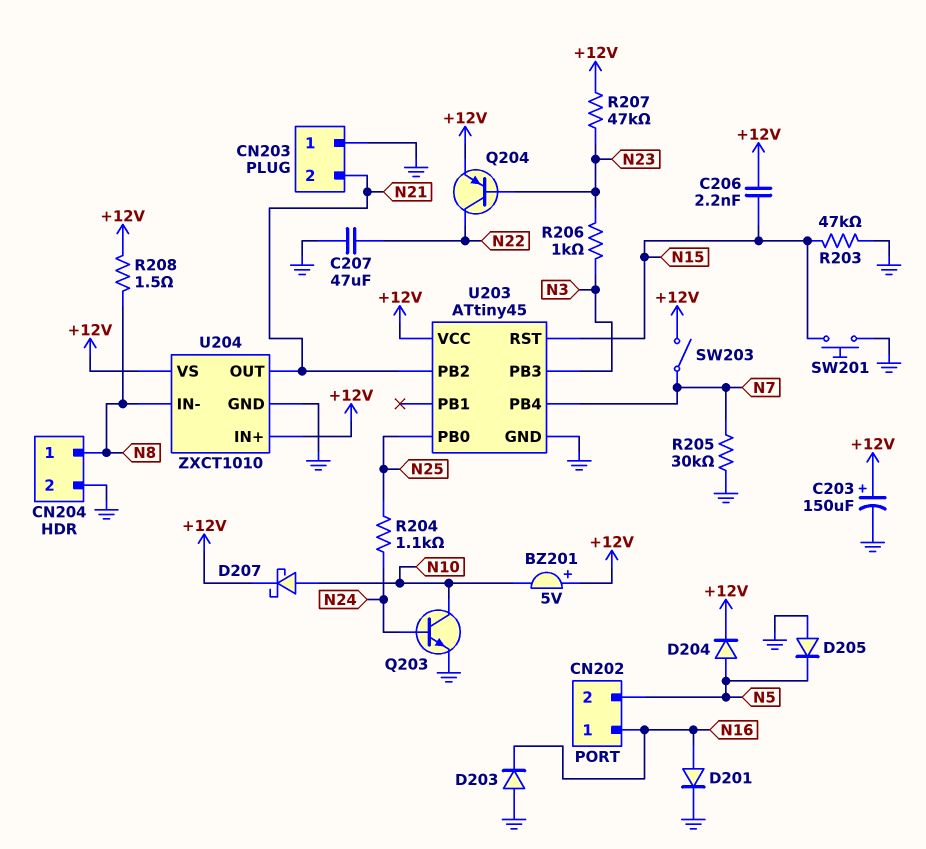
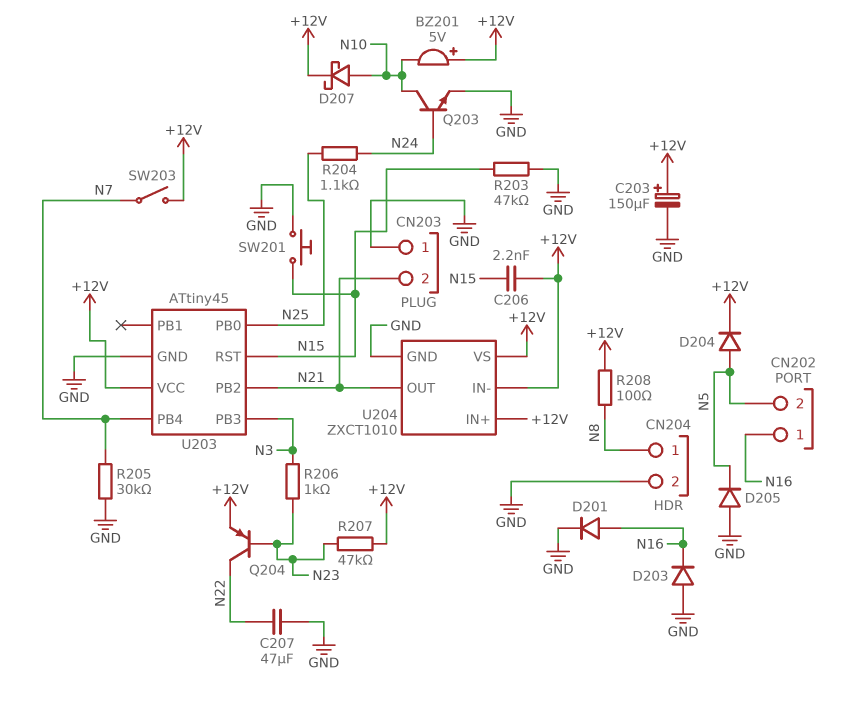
R208: 1.5 (+12V, N8) -> 100 (+12V, N8)
U204 pin IN-: N8 -> +12V

